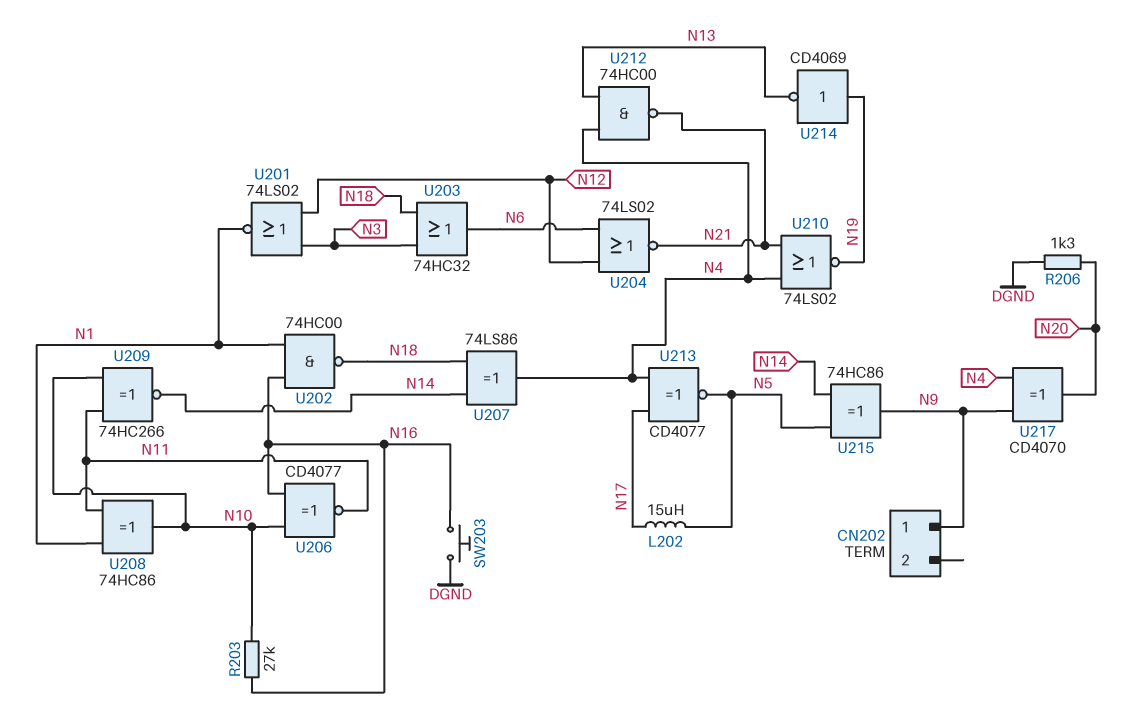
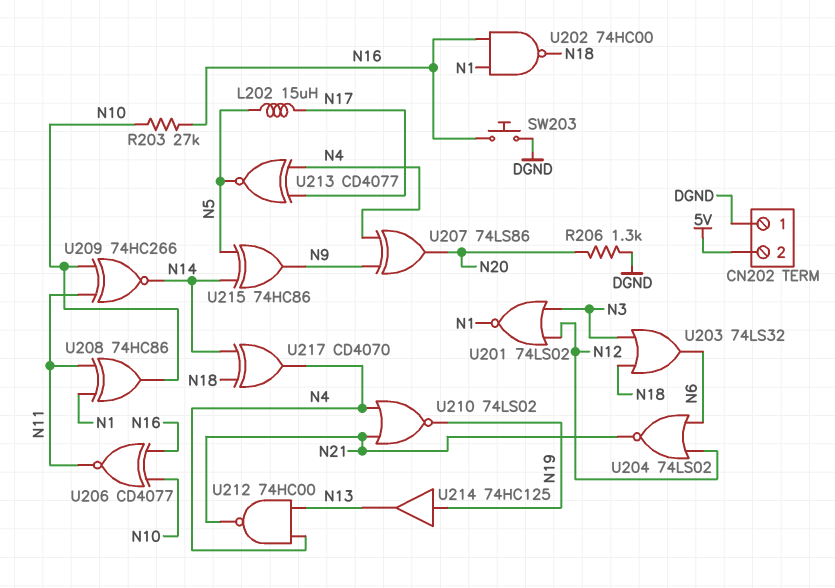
CN202 pin 1: N9 -> DGND
CN202 pin 2: none -> 5V
U203: OR 74HC32 (in N3, in N18, out N6) -> OR 74LS32 (in N3, in N18, out N6)
U207: XOR 74LS86 (in N14, in N18, out N4) -> XOR 74LS86 (in N4, in N9, out N20)
U214: NOT CD4069 (in N19, out N13) -> buffer 74HC125 (in N19, out N13)
U217: XOR CD4070 (in N4, in N9, out N20) -> XOR CD4070 (in N14, in N18, out N4)

